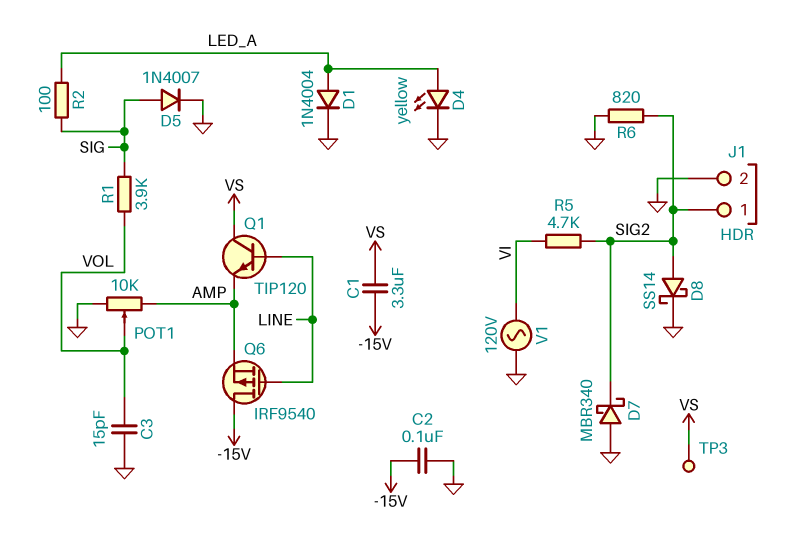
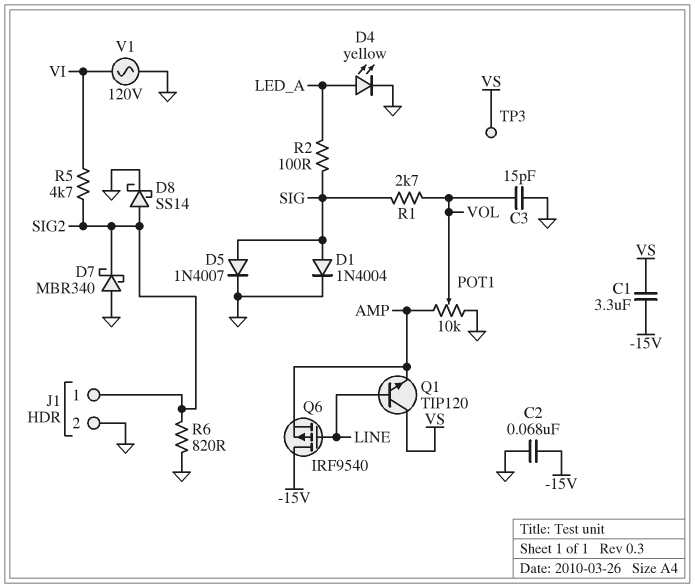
C2: 100nF (-15V, GND) -> 68nF (-15V, GND)
D1: diode 1N4004 (A LED_A, K GND) -> diode 1N4004 (A SIG, K GND)
R1: 3.9k (SIG, VOL) -> 2.7k (SIG, VOL)

